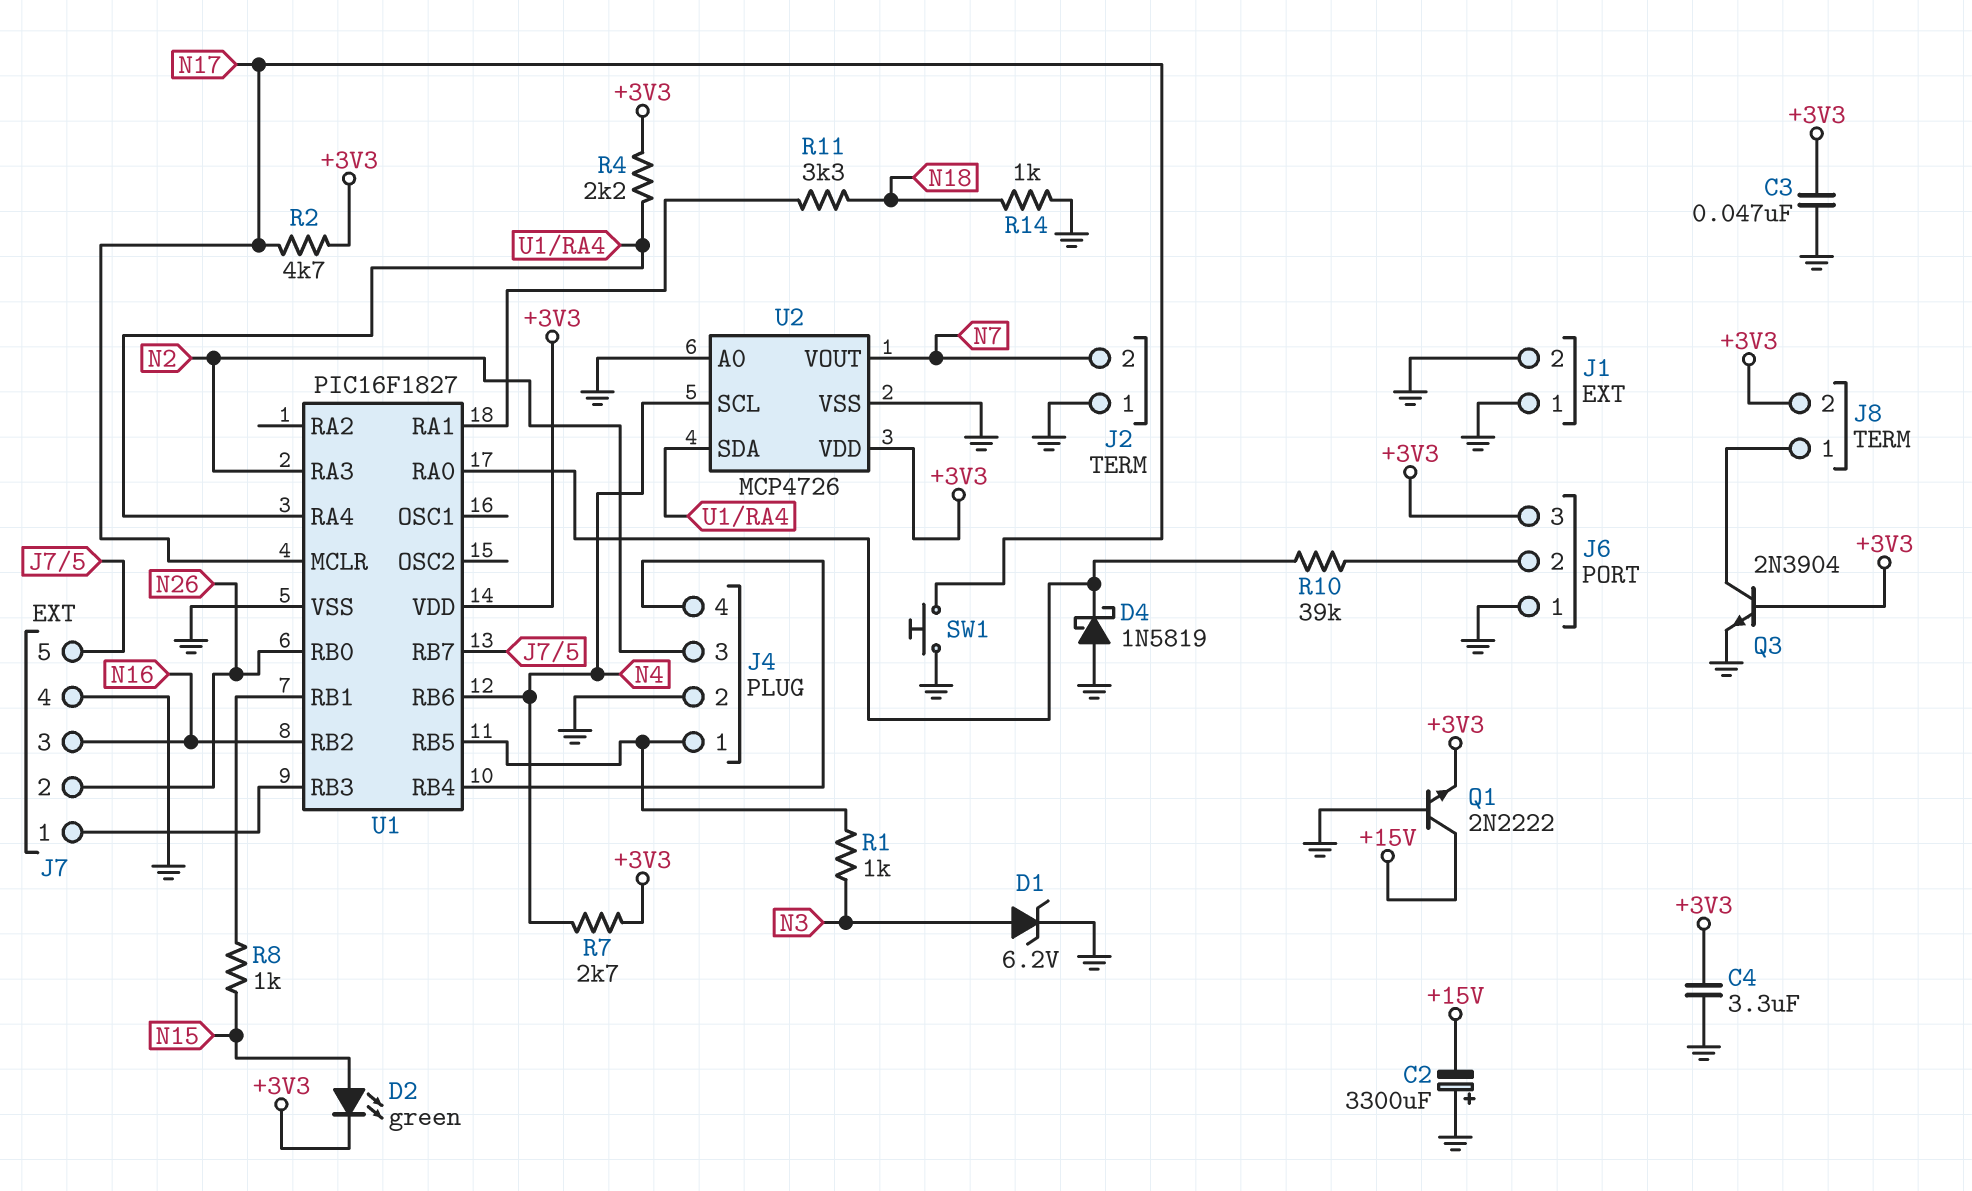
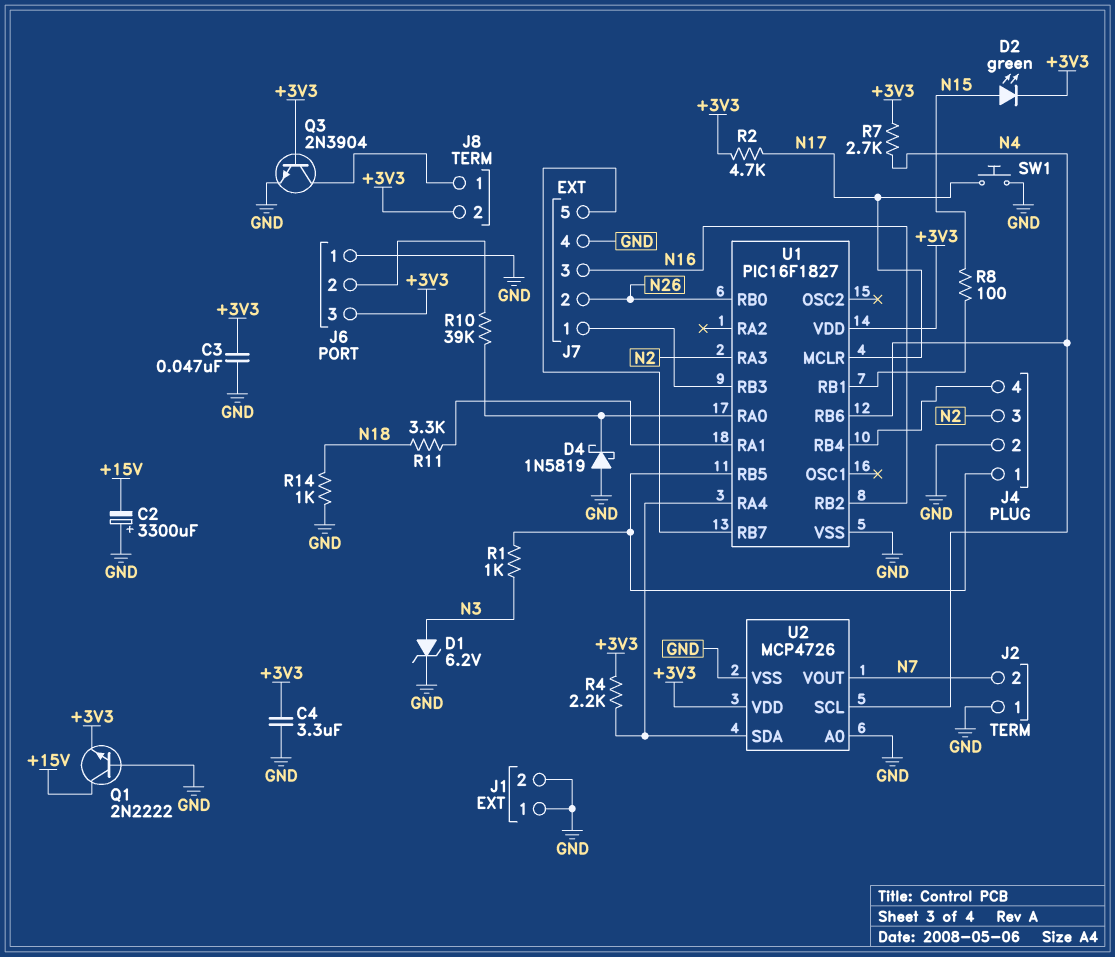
R8: 1k (N15, U1/RB1) -> 100 (N15, U1/RB1)

